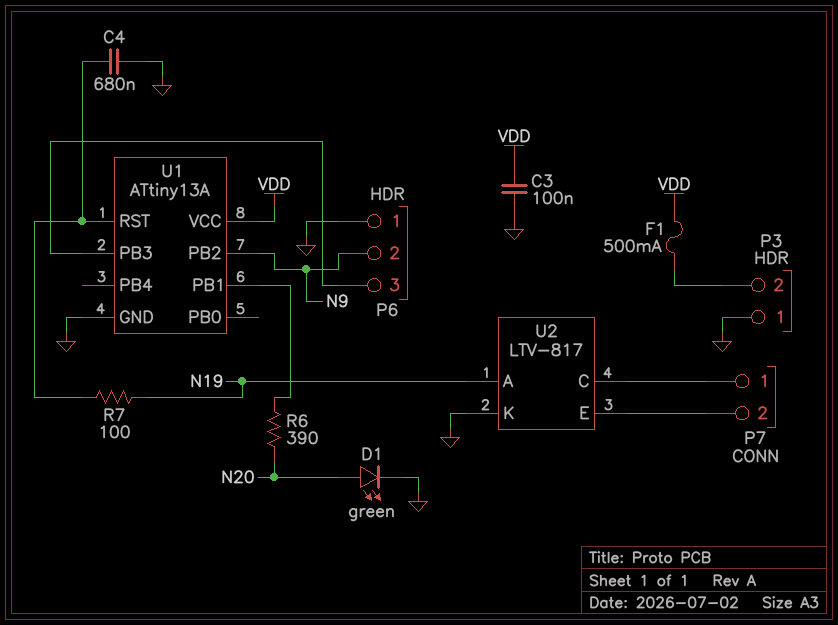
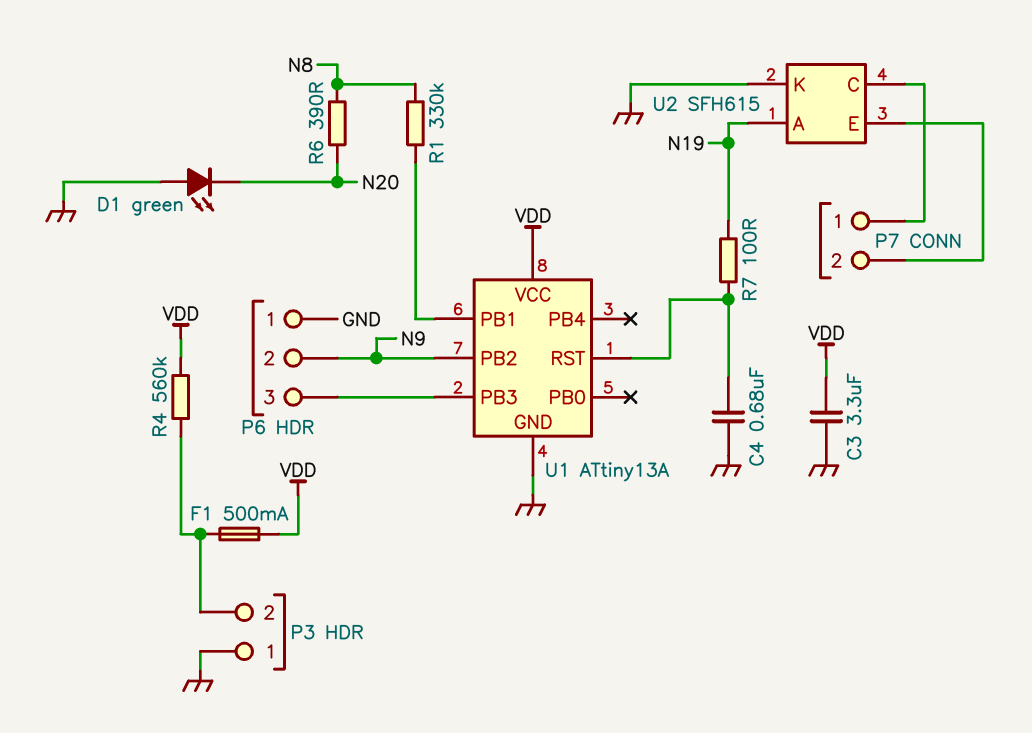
C3: 100nF (GND, VDD) -> 3.3uF (GND, VDD)
D1: LED green (A N20, K GND) -> LED green (A GND, K N20)
R1: none -> 330k (N8, U1/PB1)
R4: none -> 560k (P3/2, VDD)
R6: 390 (N20, U1/PB1) -> 390 (N8, N20)
U2: LTV-817 -> SFH615

